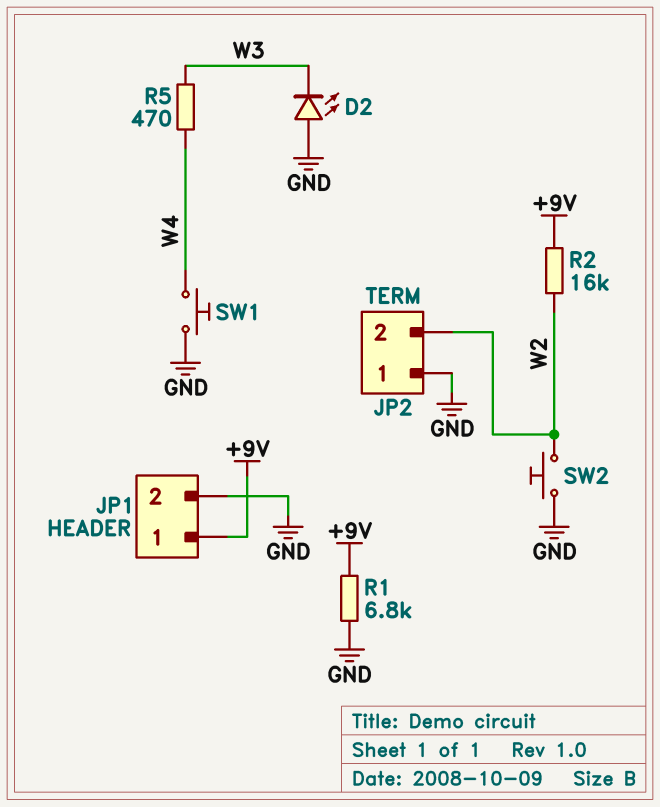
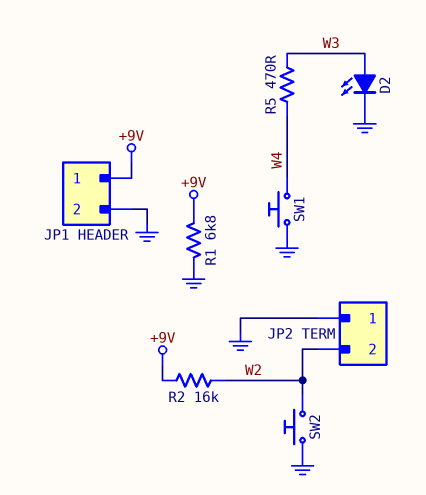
D2: LED (A GND, K W3) -> LED (A W3, K GND)

